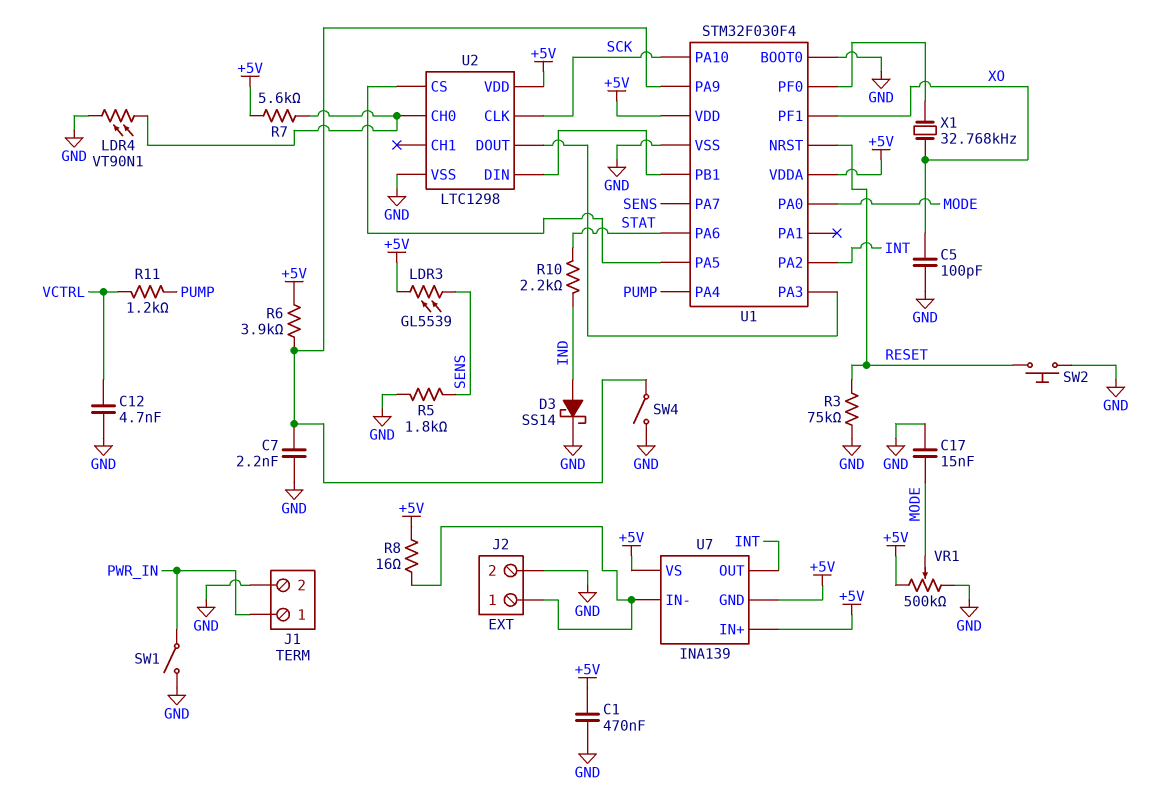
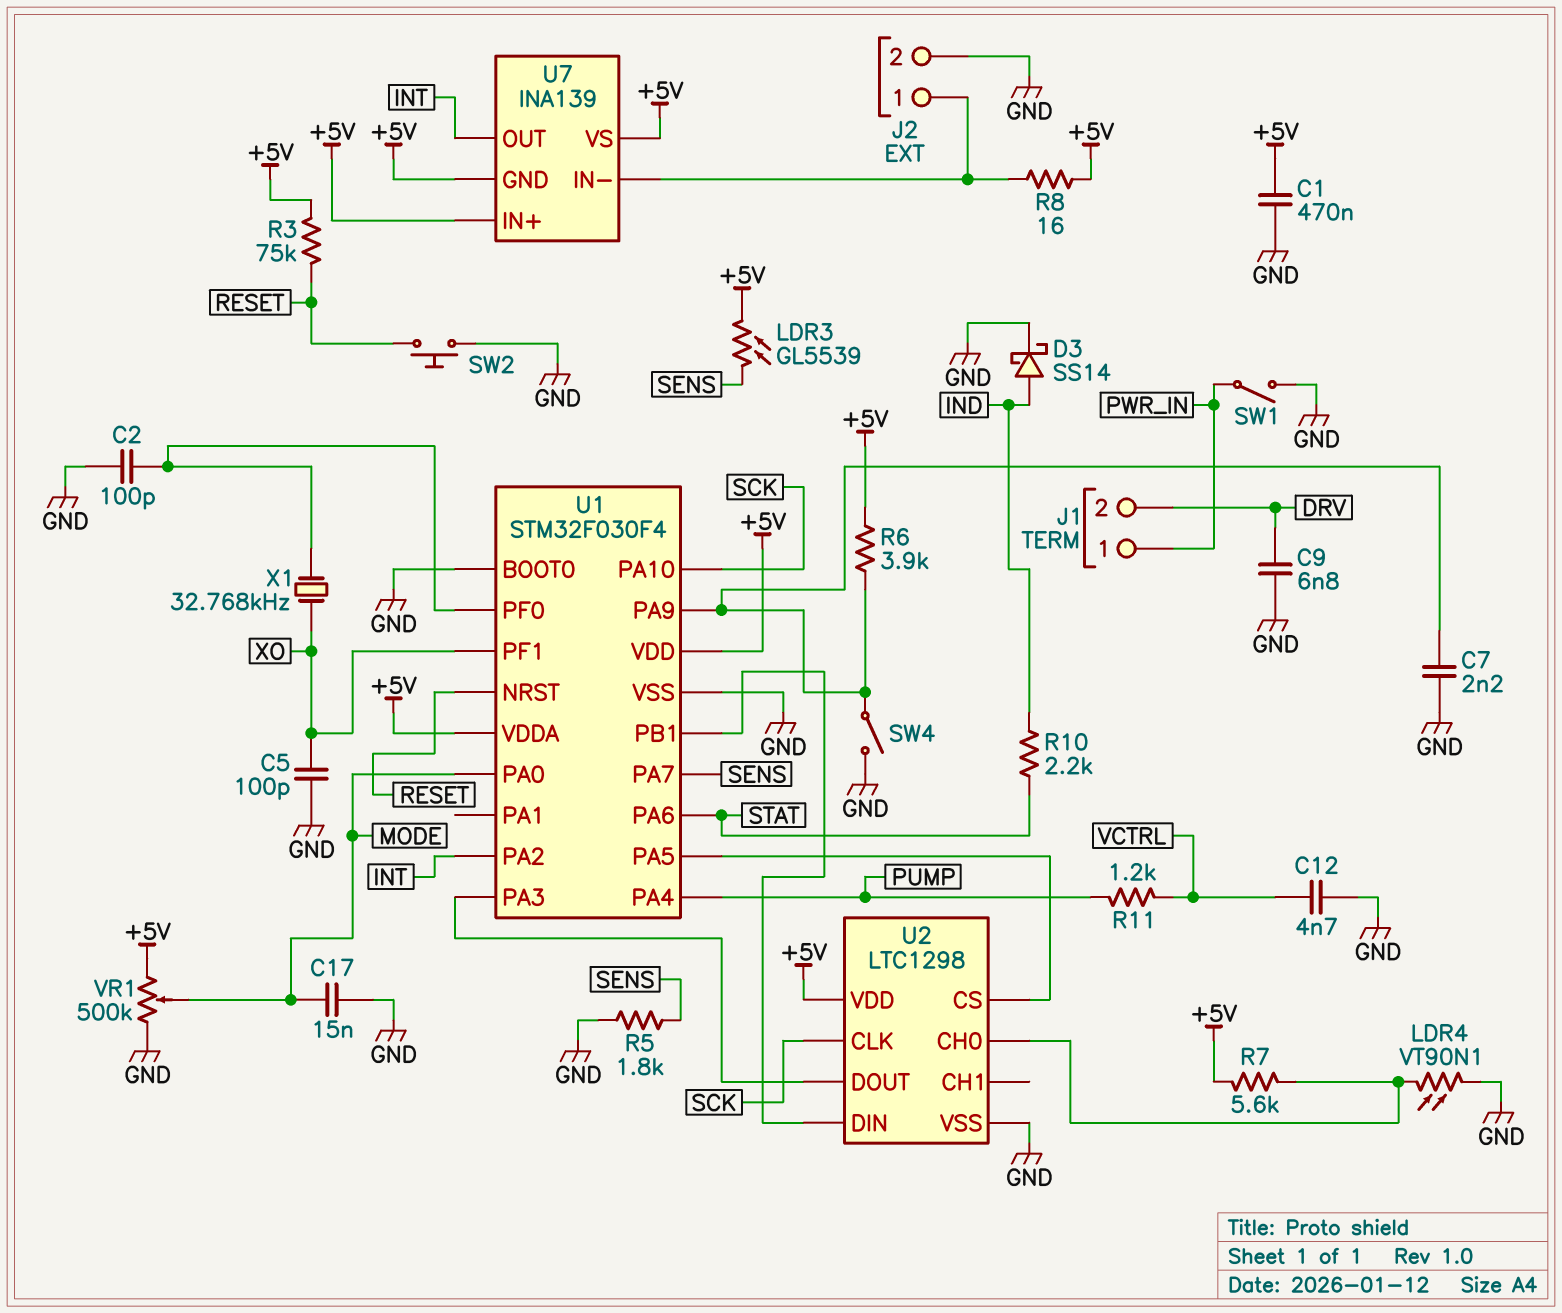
C2: none -> 100pF (GND, U1/PF0)
C9: none -> 6.8nF (DRV, GND)
J1 pin 2: GND -> DRV
R3: 75k (GND, RESET) -> 75k (+5V, RESET)

